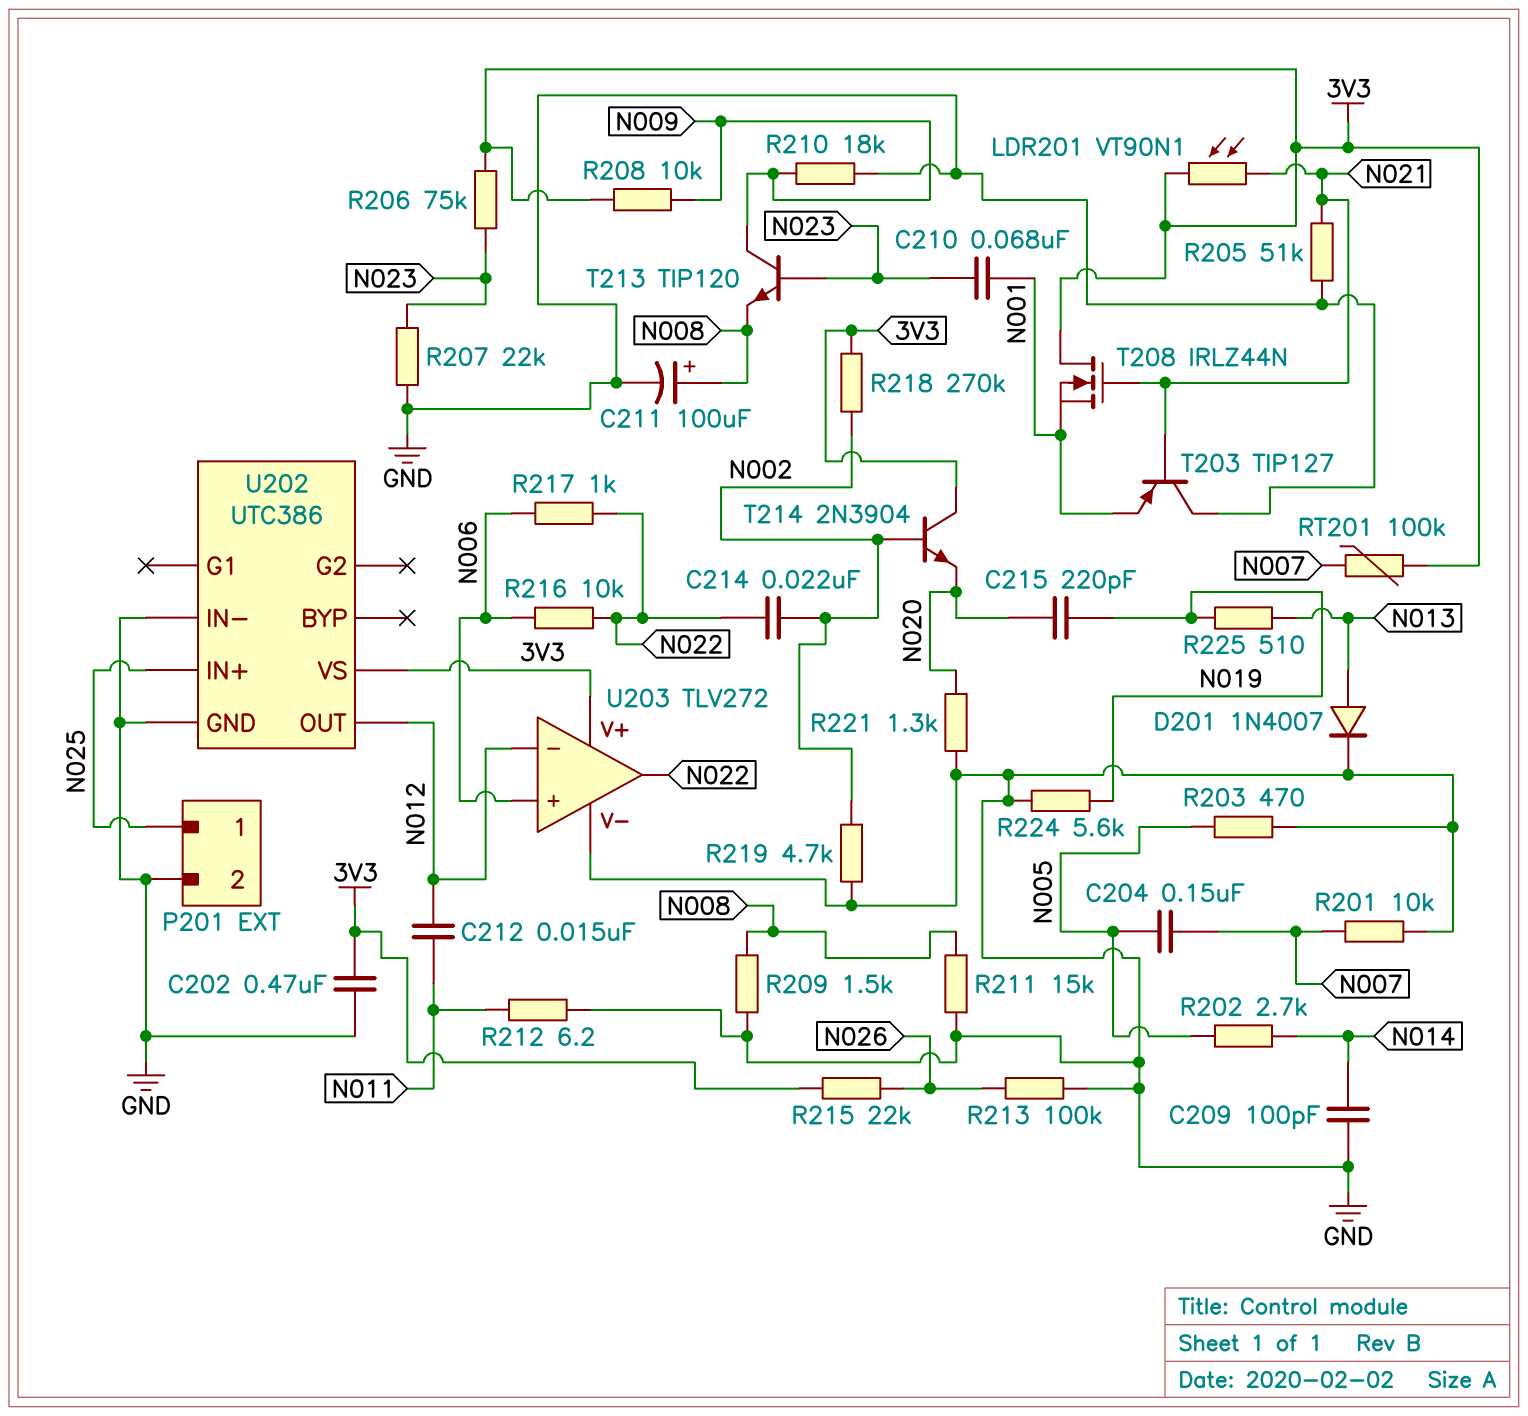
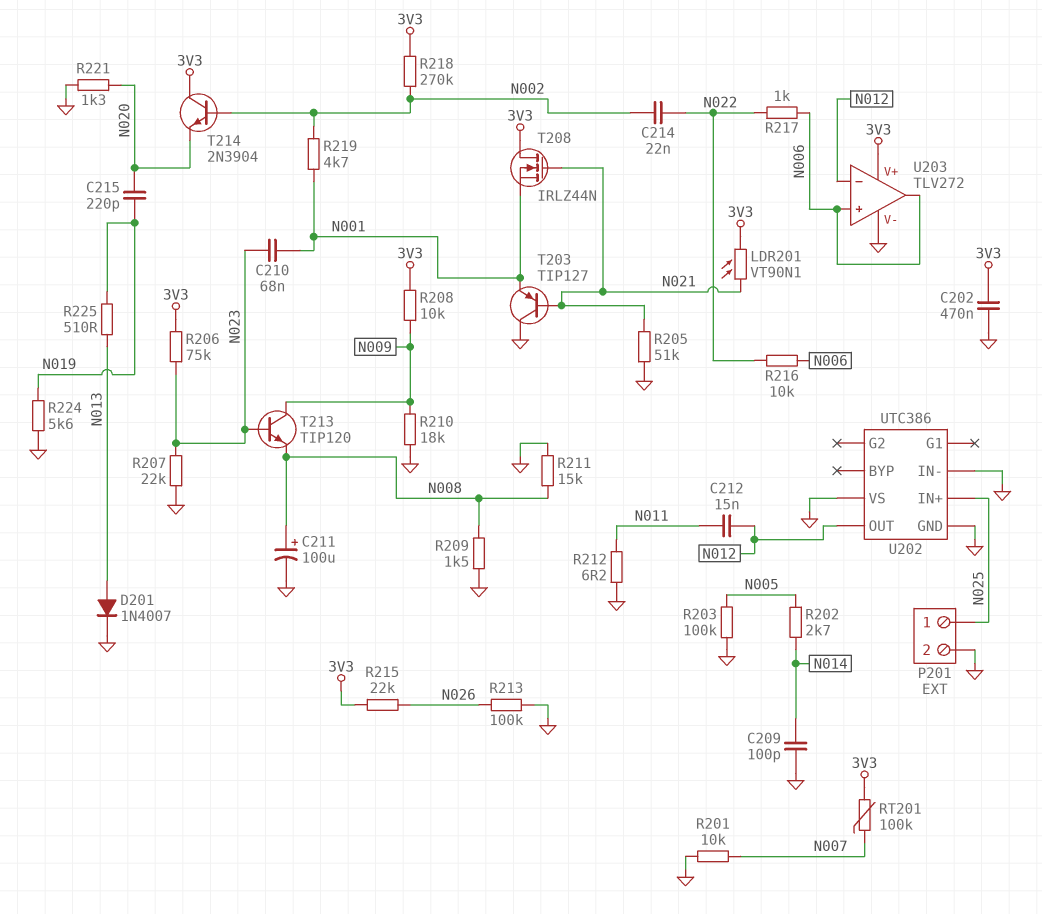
C204: 150nF (N005, N007) -> none
R203: 470 (GND, N005) -> 100k (GND, N005)
R219: 4.7k (GND, N002) -> 4.7k (N001, N002)
U202 pin VS: 3V3 -> GND
U203 pin out: N022 -> N006

